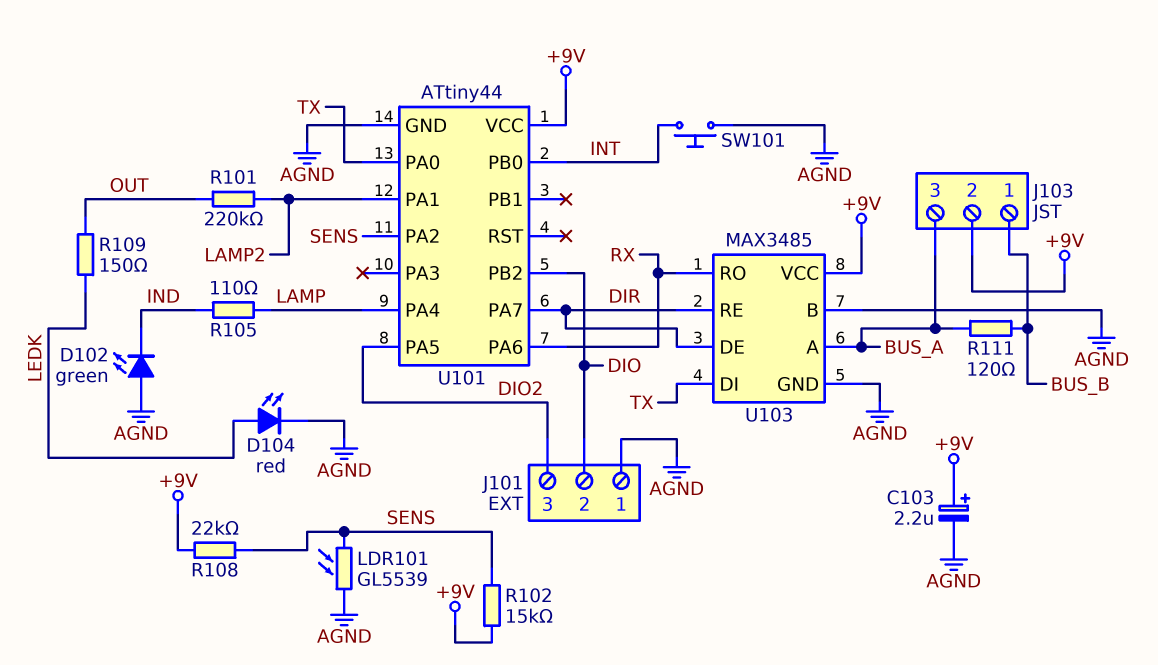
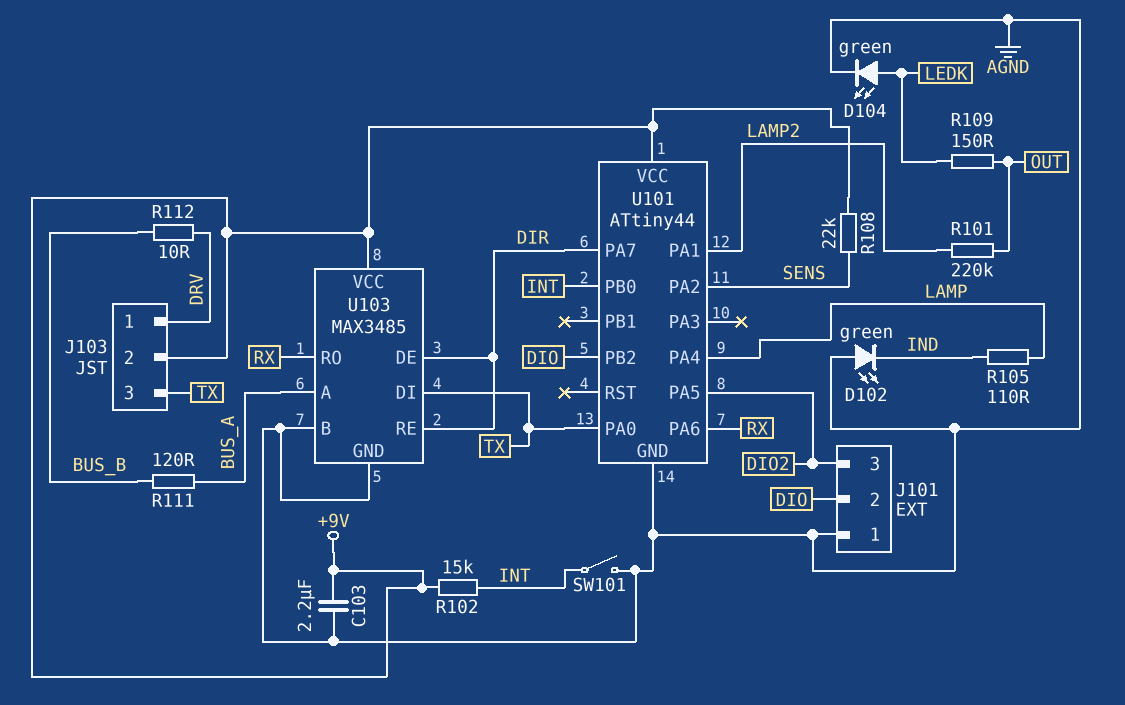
C103: 2.2uF (plus +9V, minus AGND) -> 2.2uF (+9V, AGND)
D104: LED red (A LEDK, K AGND) -> LED green (A LEDK, K AGND)
J103 pin 1: BUS_B -> DRV
J103 pin 3: BUS_A -> TX
LDR101: GL5539 (AGND, SENS) -> none
R102: 15k (+9V, SENS) -> 15k (+9V, INT)
R112: none -> 10 (BUS_B, DRV)
SW101: button (AGND, INT) -> switch (AGND, INT)

